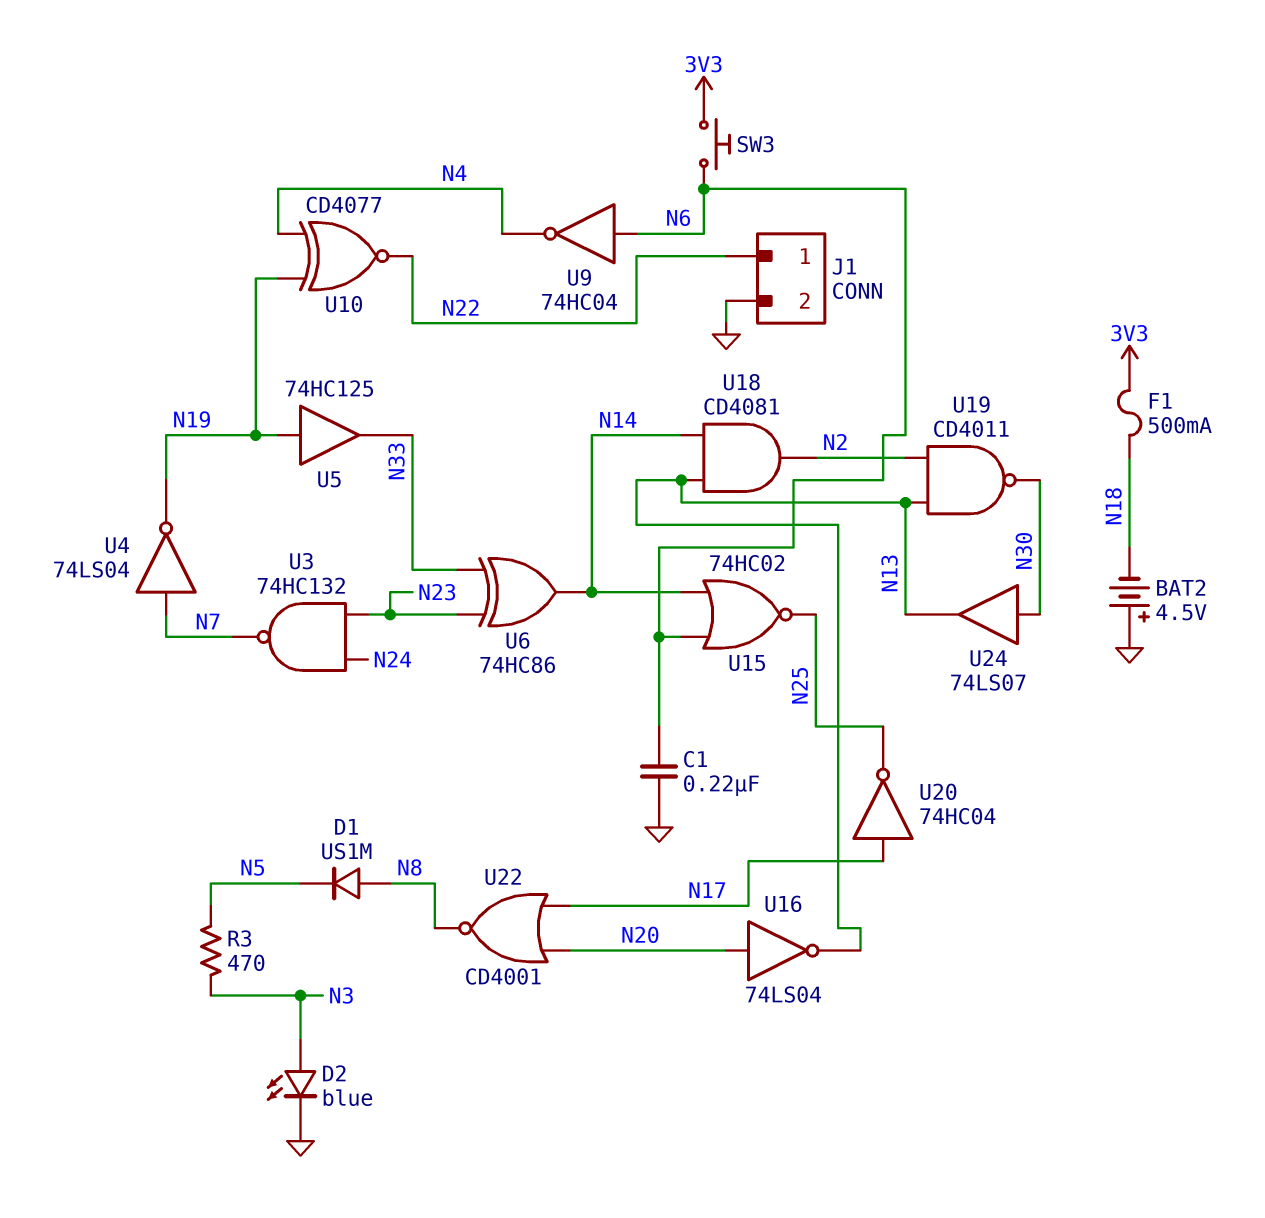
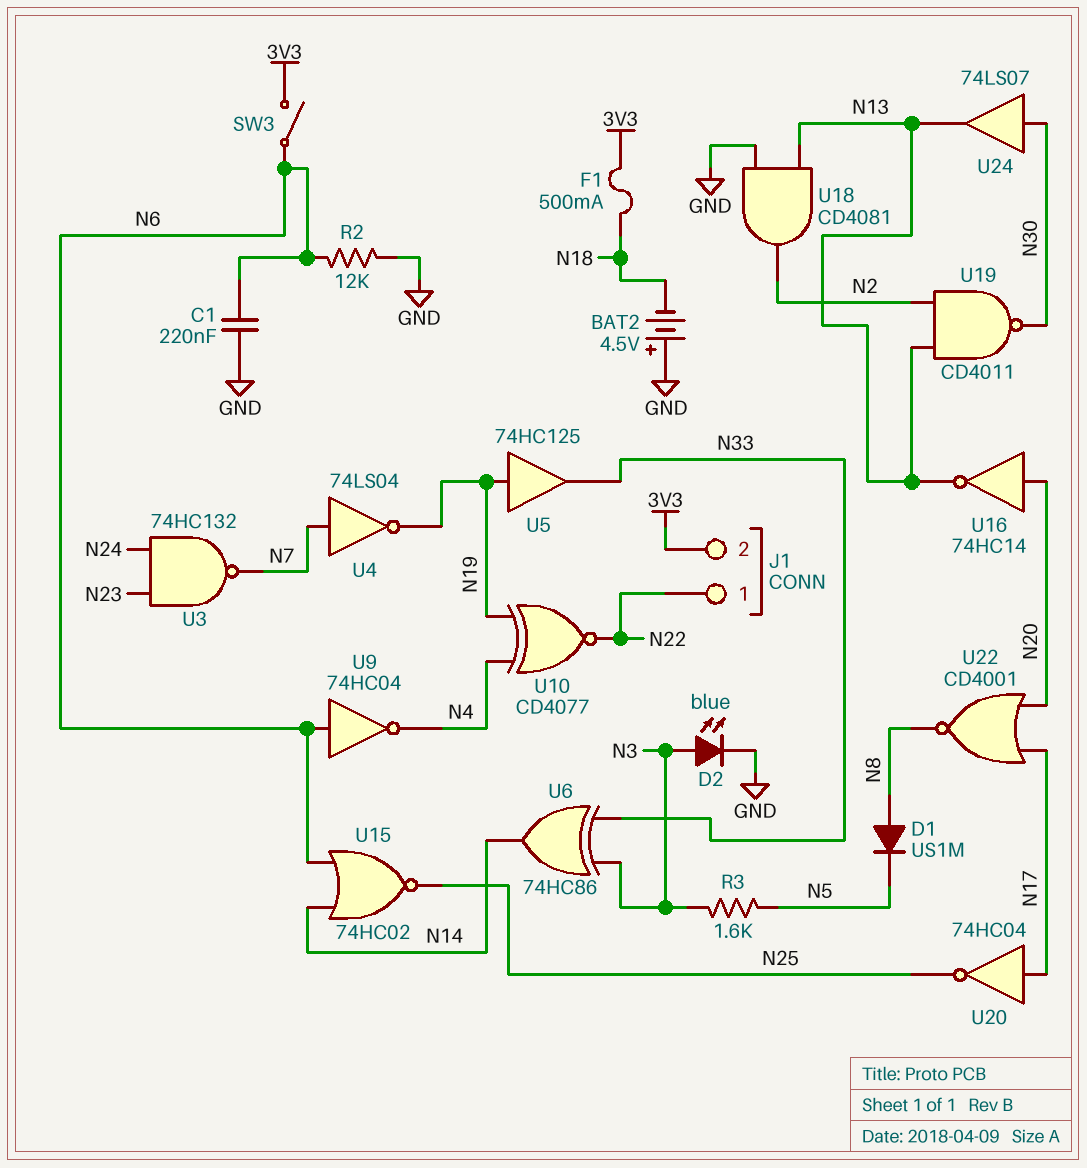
J1 pin 2: GND -> 3V3
R2: none -> 12k (GND, N6)
R3: 470 (N3, N5) -> 1.6k (N3, N5)
SW3: button (3V3, N6) -> switch (3V3, N6)
U6: XOR 74HC86 (in N23, in N33, out N14) -> XOR 74HC86 (in N3, in N33, out N14)
U16: NOT 74LS04 (in N20, out N13) -> NOT 74HC14 (in N20, out N13)
U18: AND CD4081 (in N13, in N14, out N2) -> AND CD4081 (in GND, in N13, out N2)

